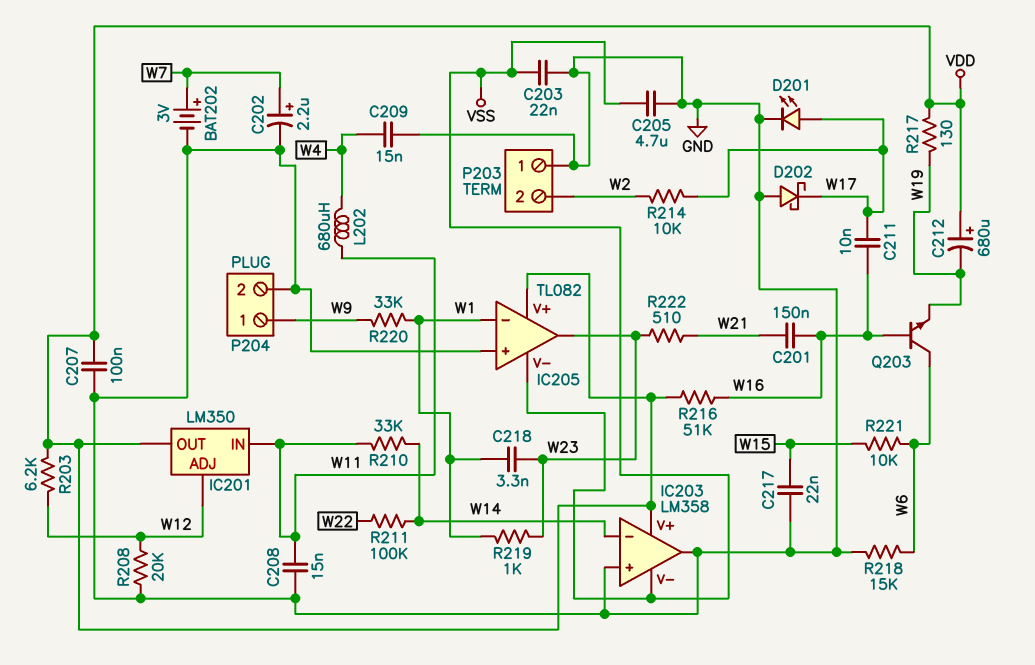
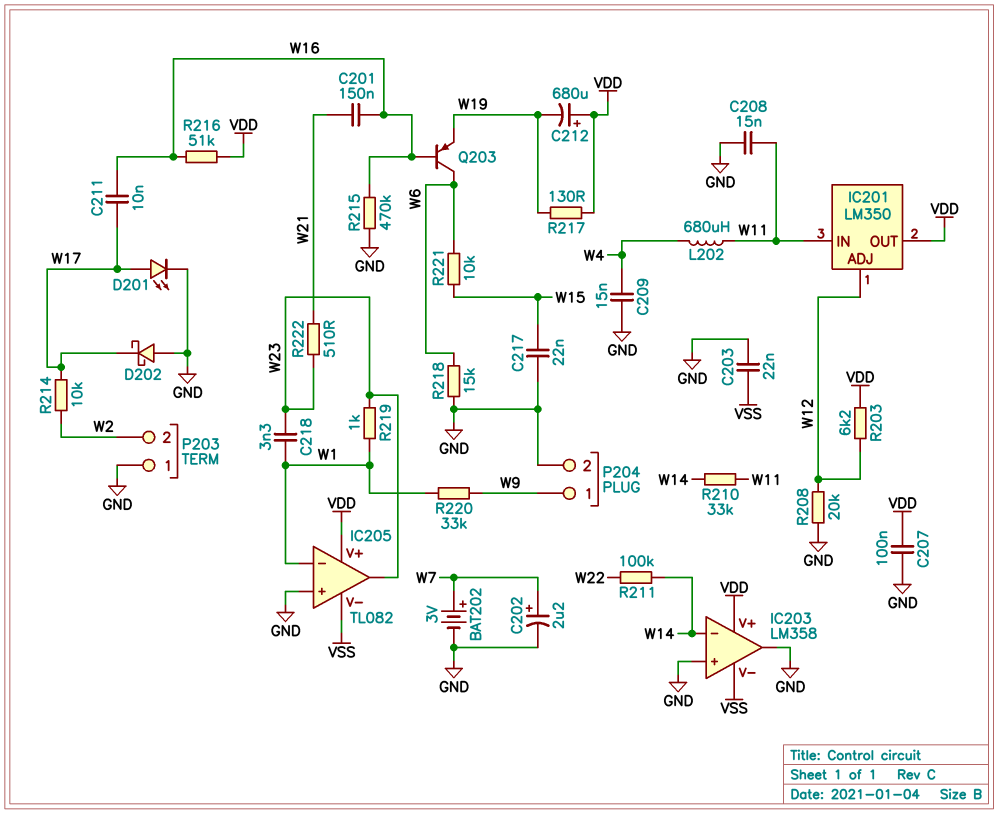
C205: 4.7uF (GND, VSS) -> none
Q203: NPN (B W16, C W6, E W19) -> PNP (B W16, C W6, E W19)
R215: none -> 470k (GND, W16)

